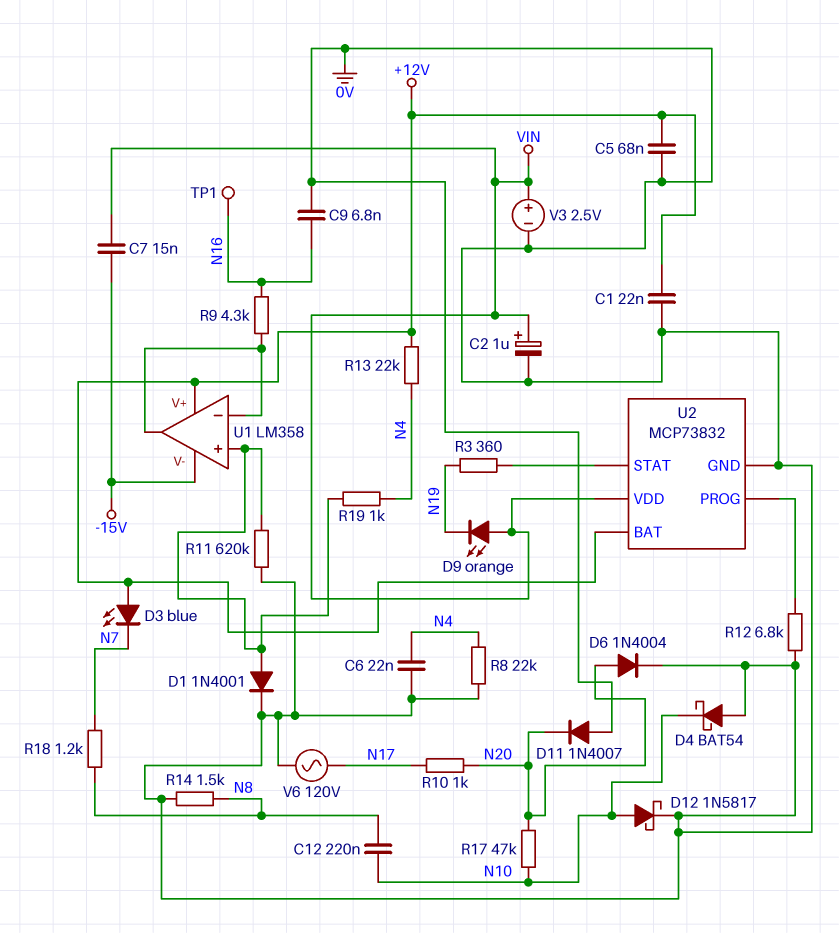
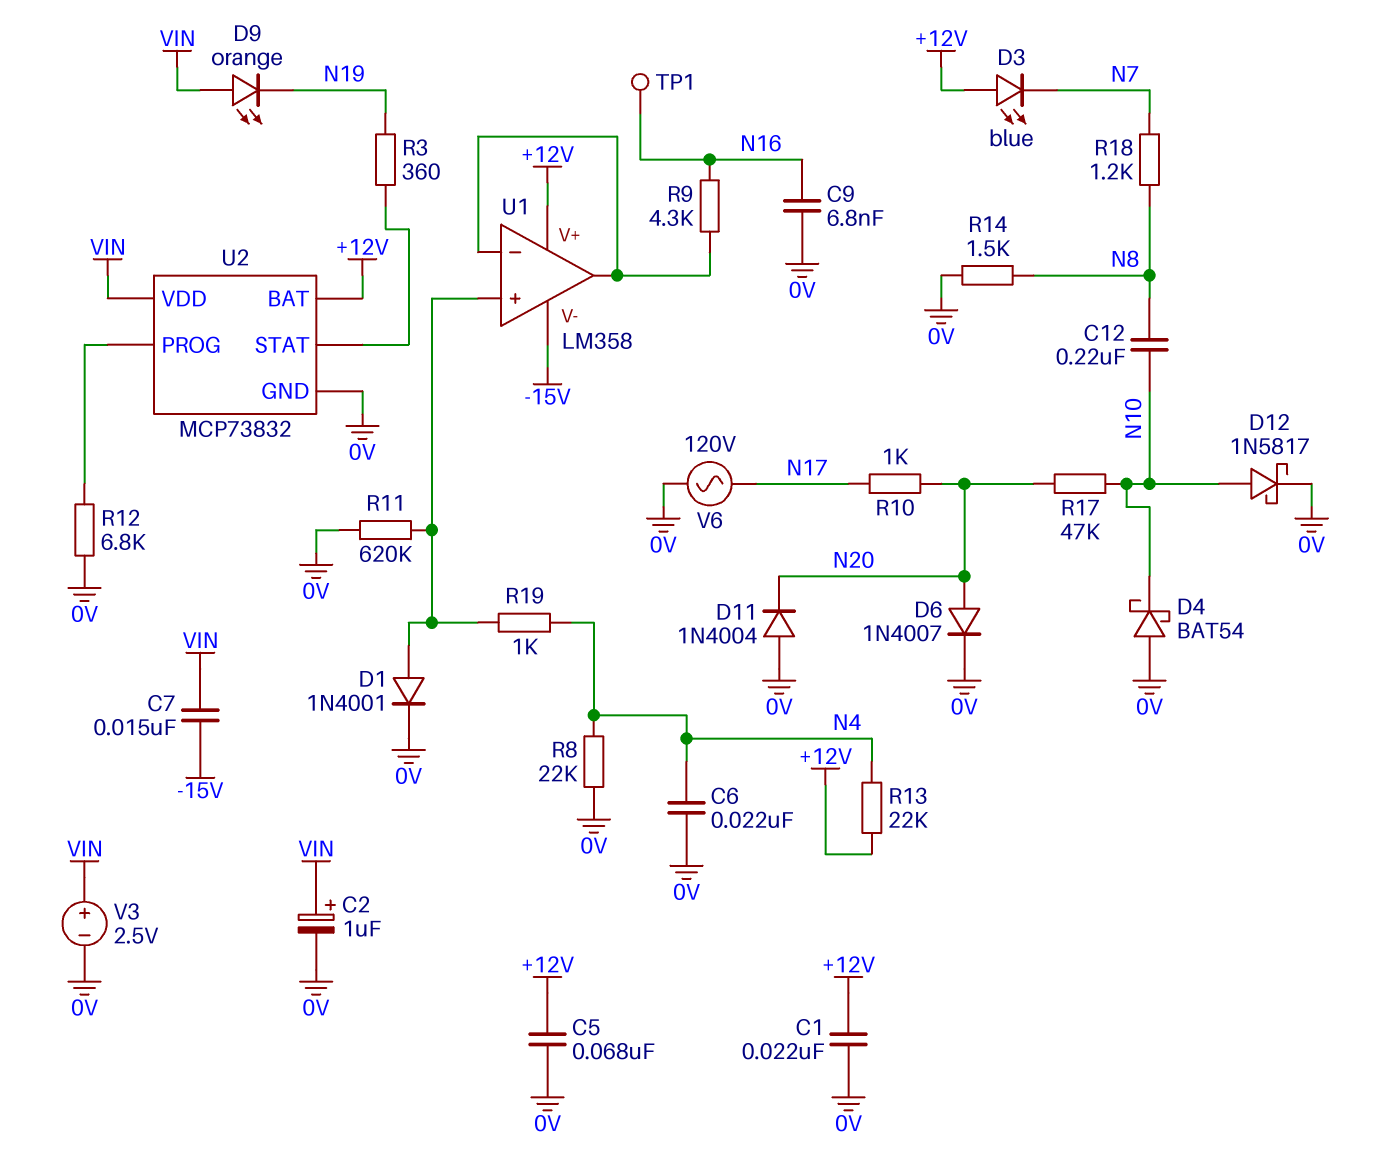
D6: diode 1N4004 (A N20, K 0V) -> diode 1N4007 (A N20, K 0V)
D11: diode 1N4007 (A 0V, K N20) -> diode 1N4004 (A 0V, K N20)

